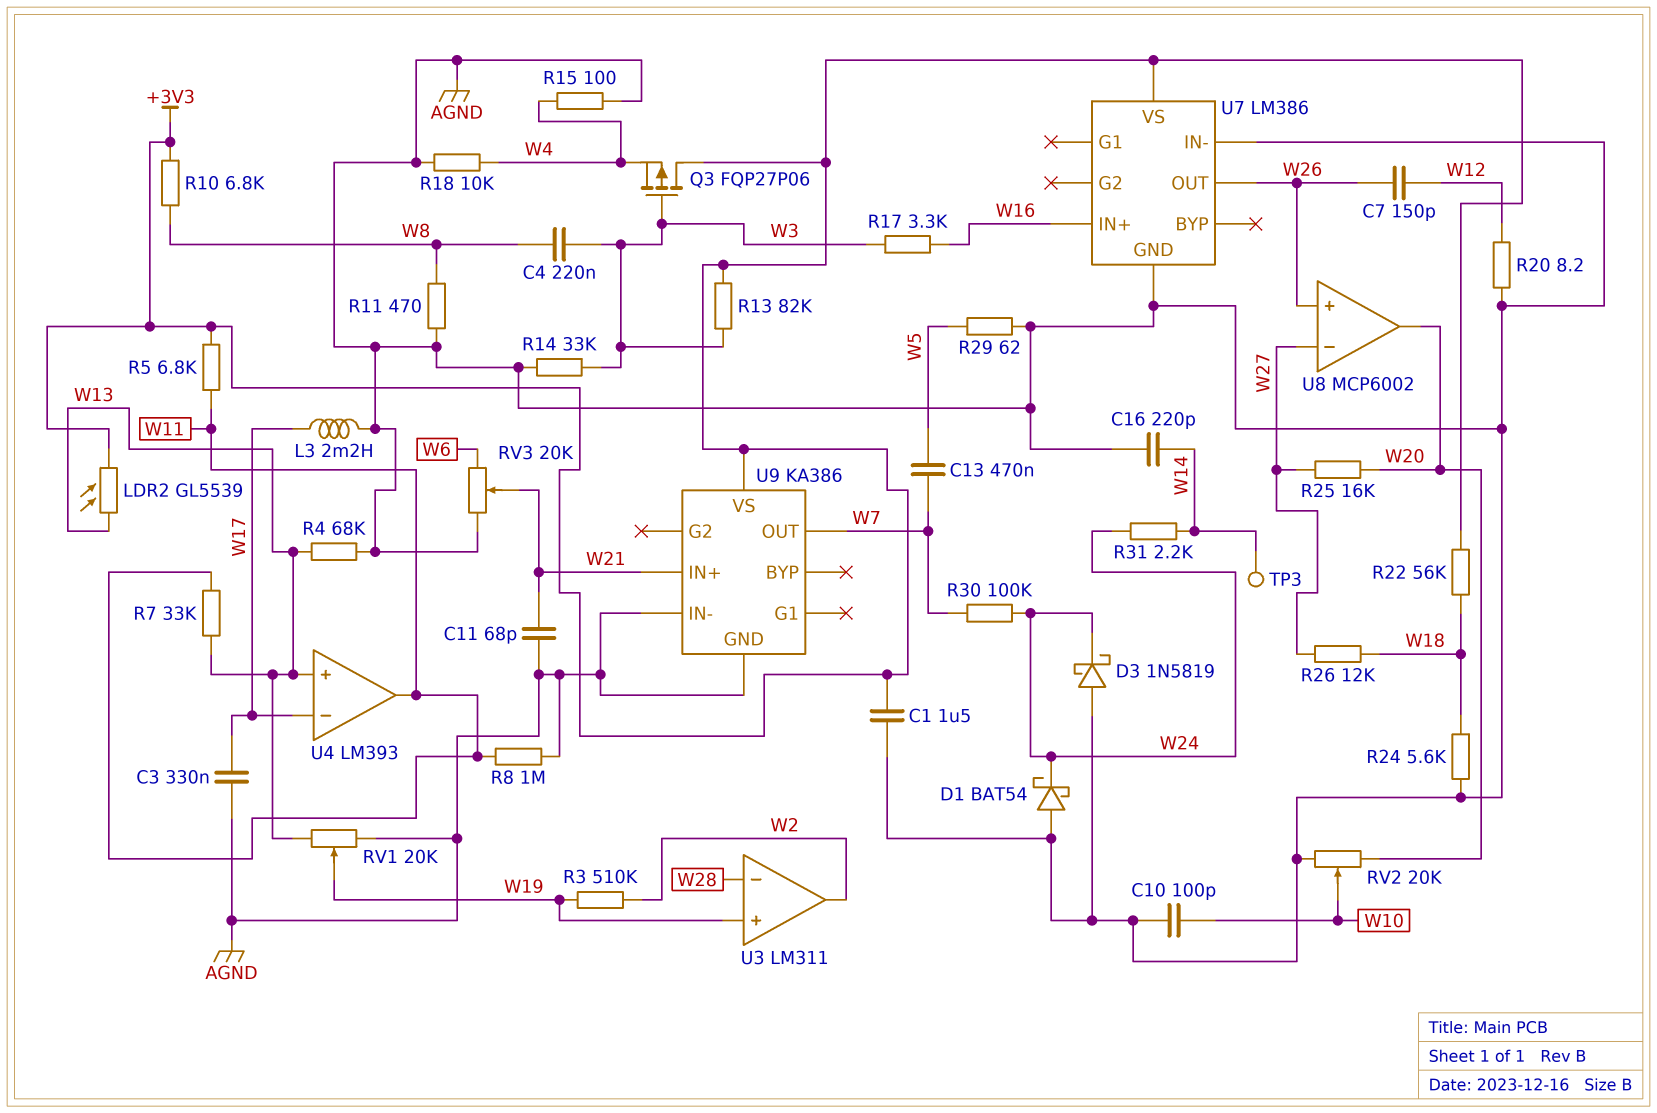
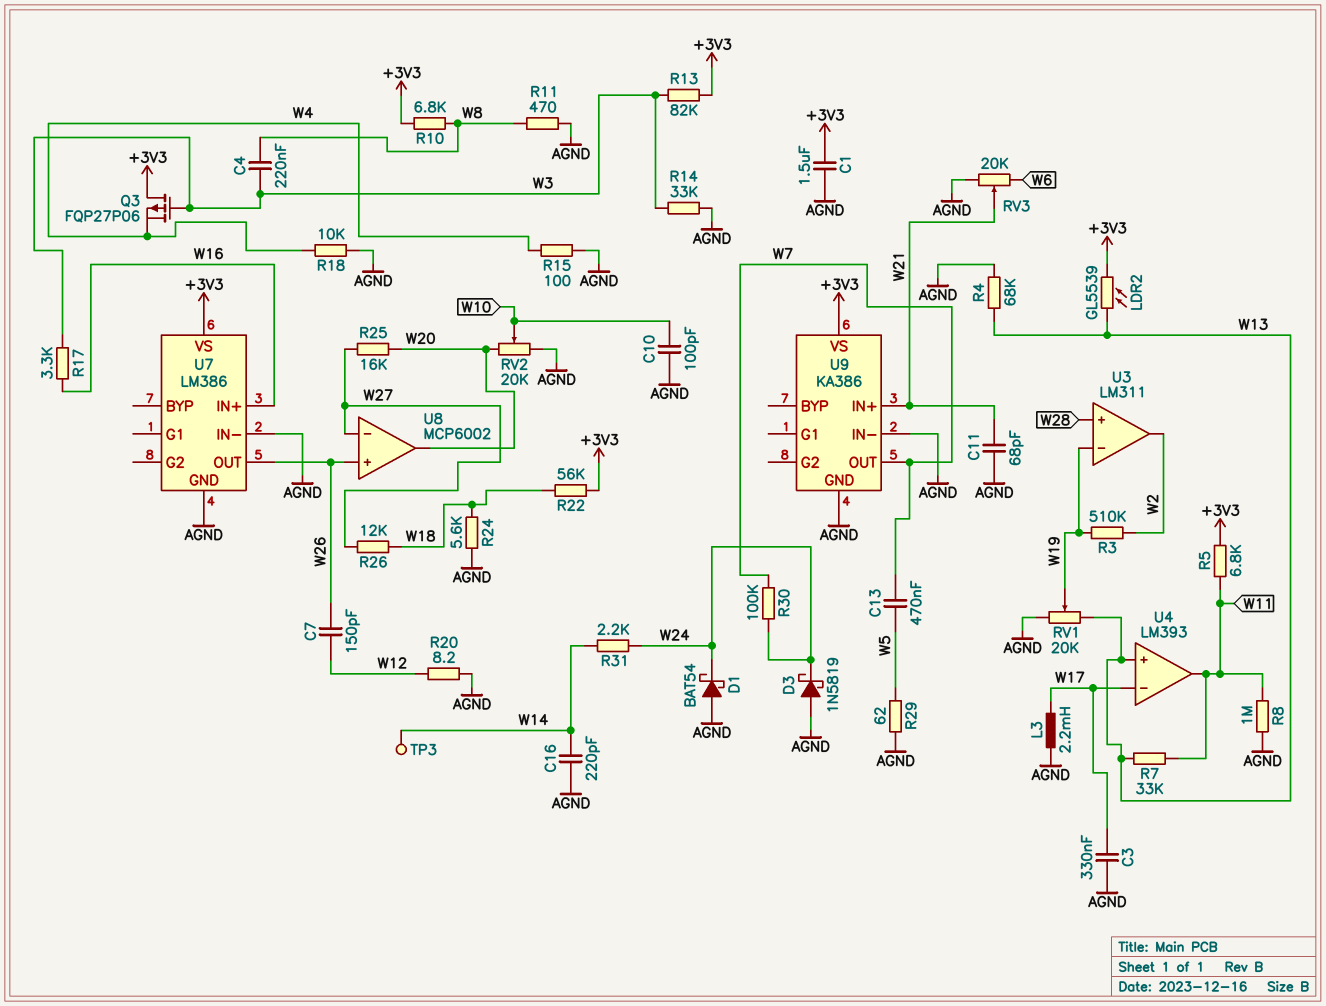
U3 pin in+: W19 -> W28
U3 pin in-: W28 -> W19

